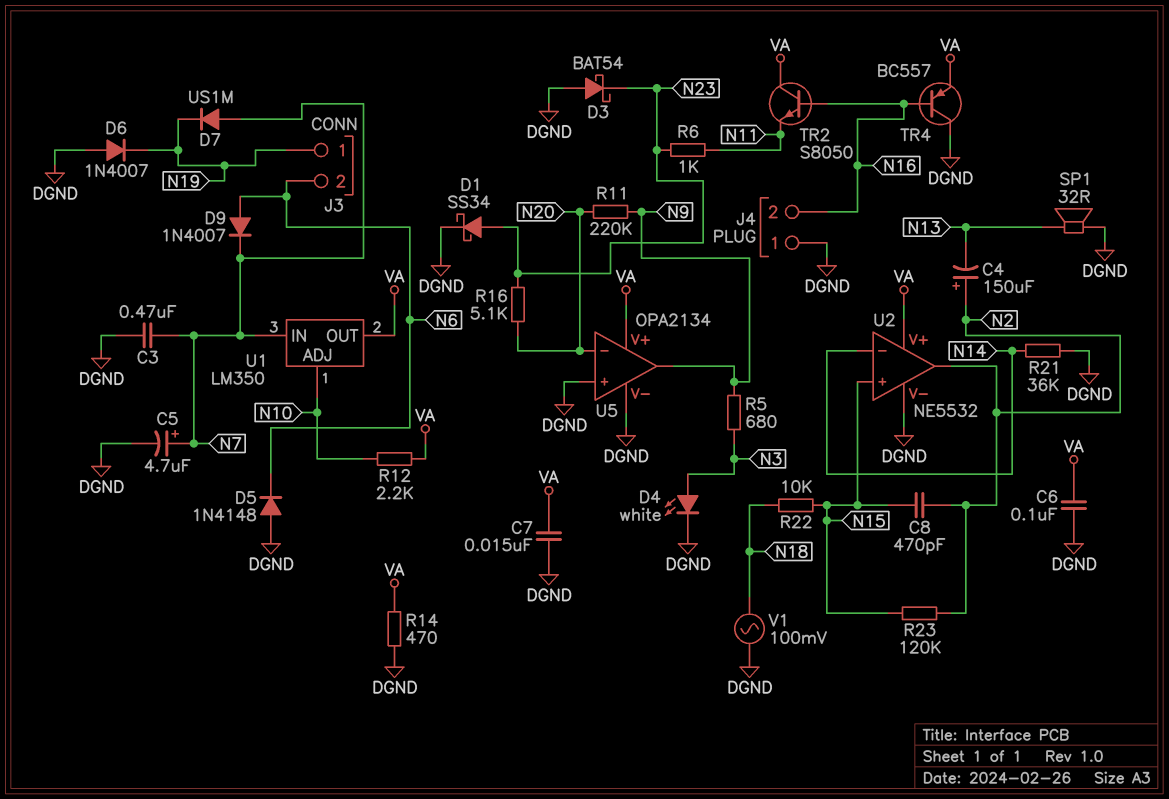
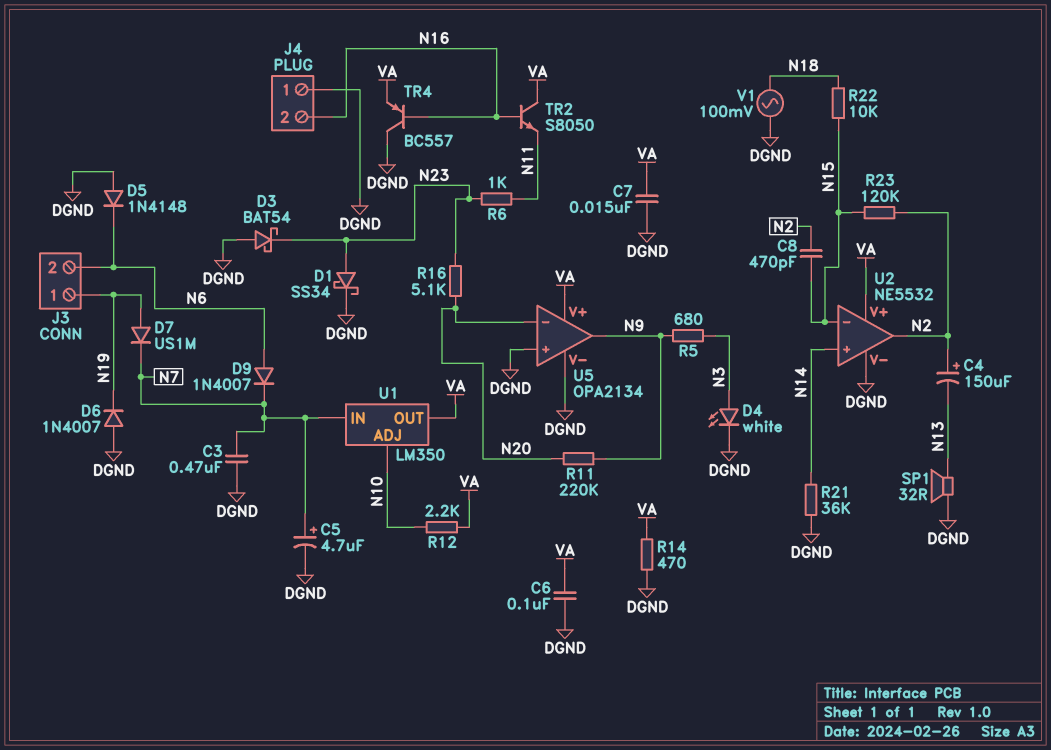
D7: diode US1M (A N7, K N19) -> diode US1M (A N19, K N7)
U2 pin in+: N15 -> N14
U2 pin in-: N14 -> N15

